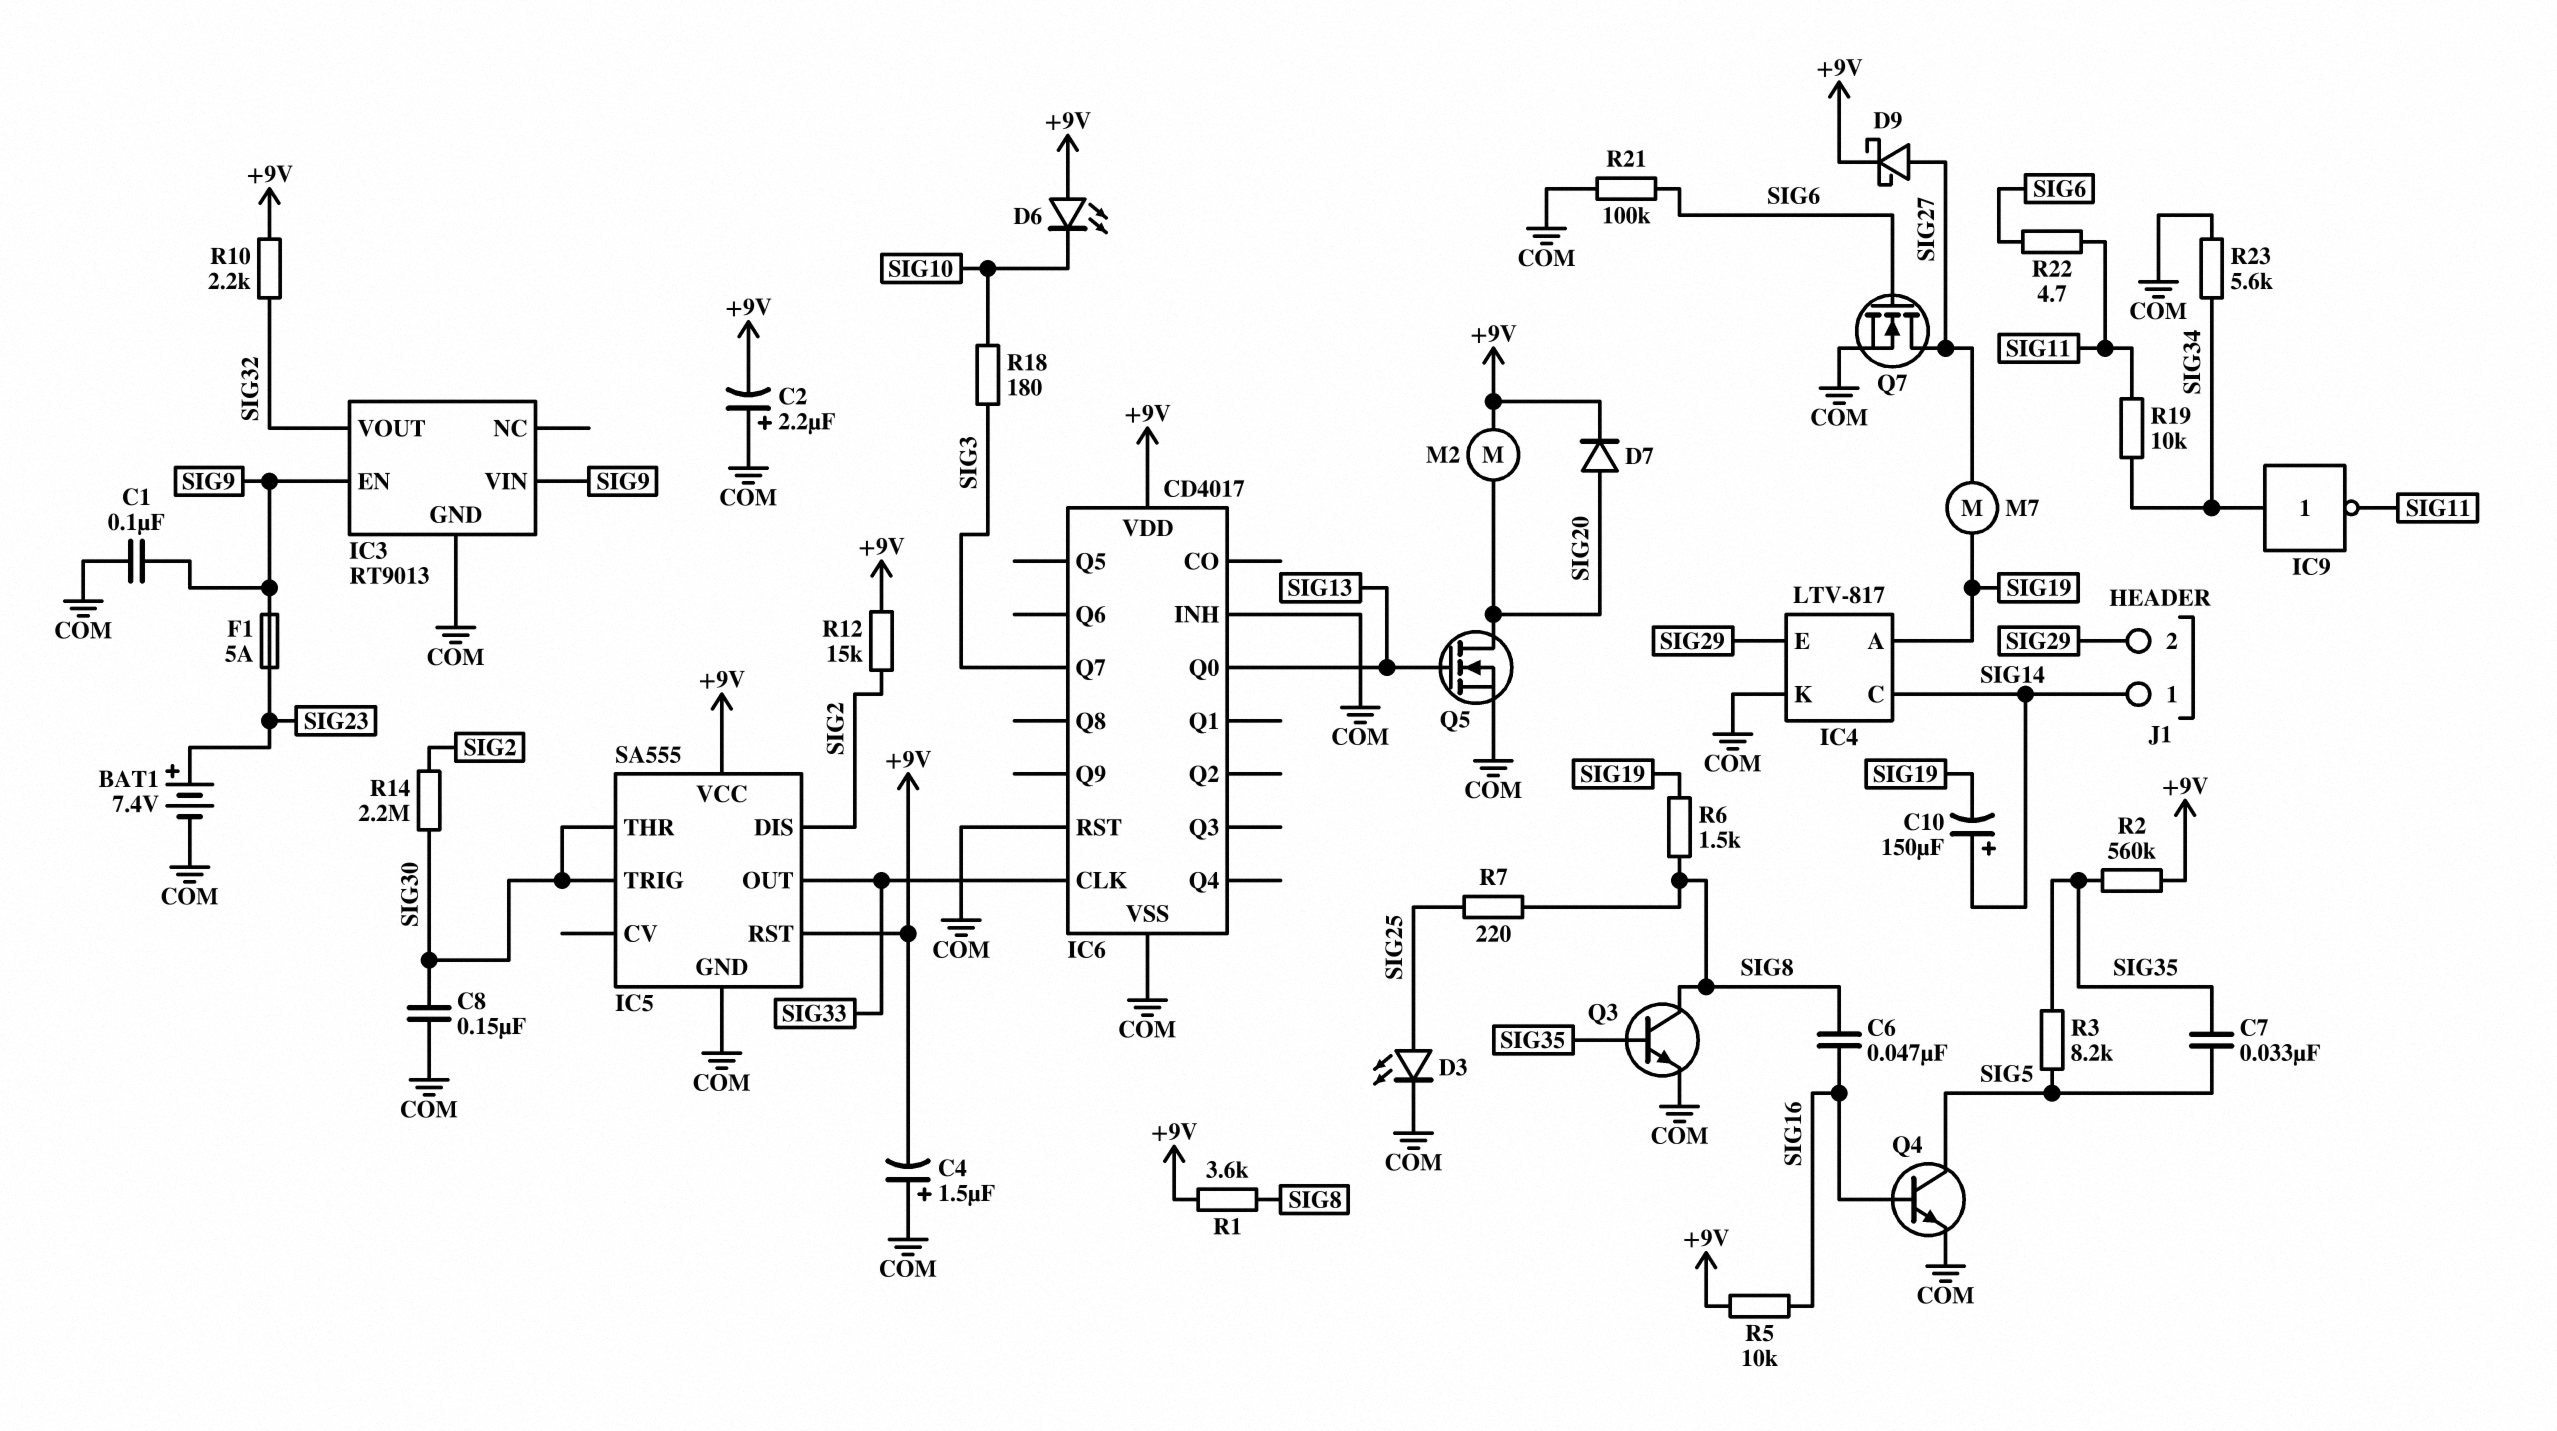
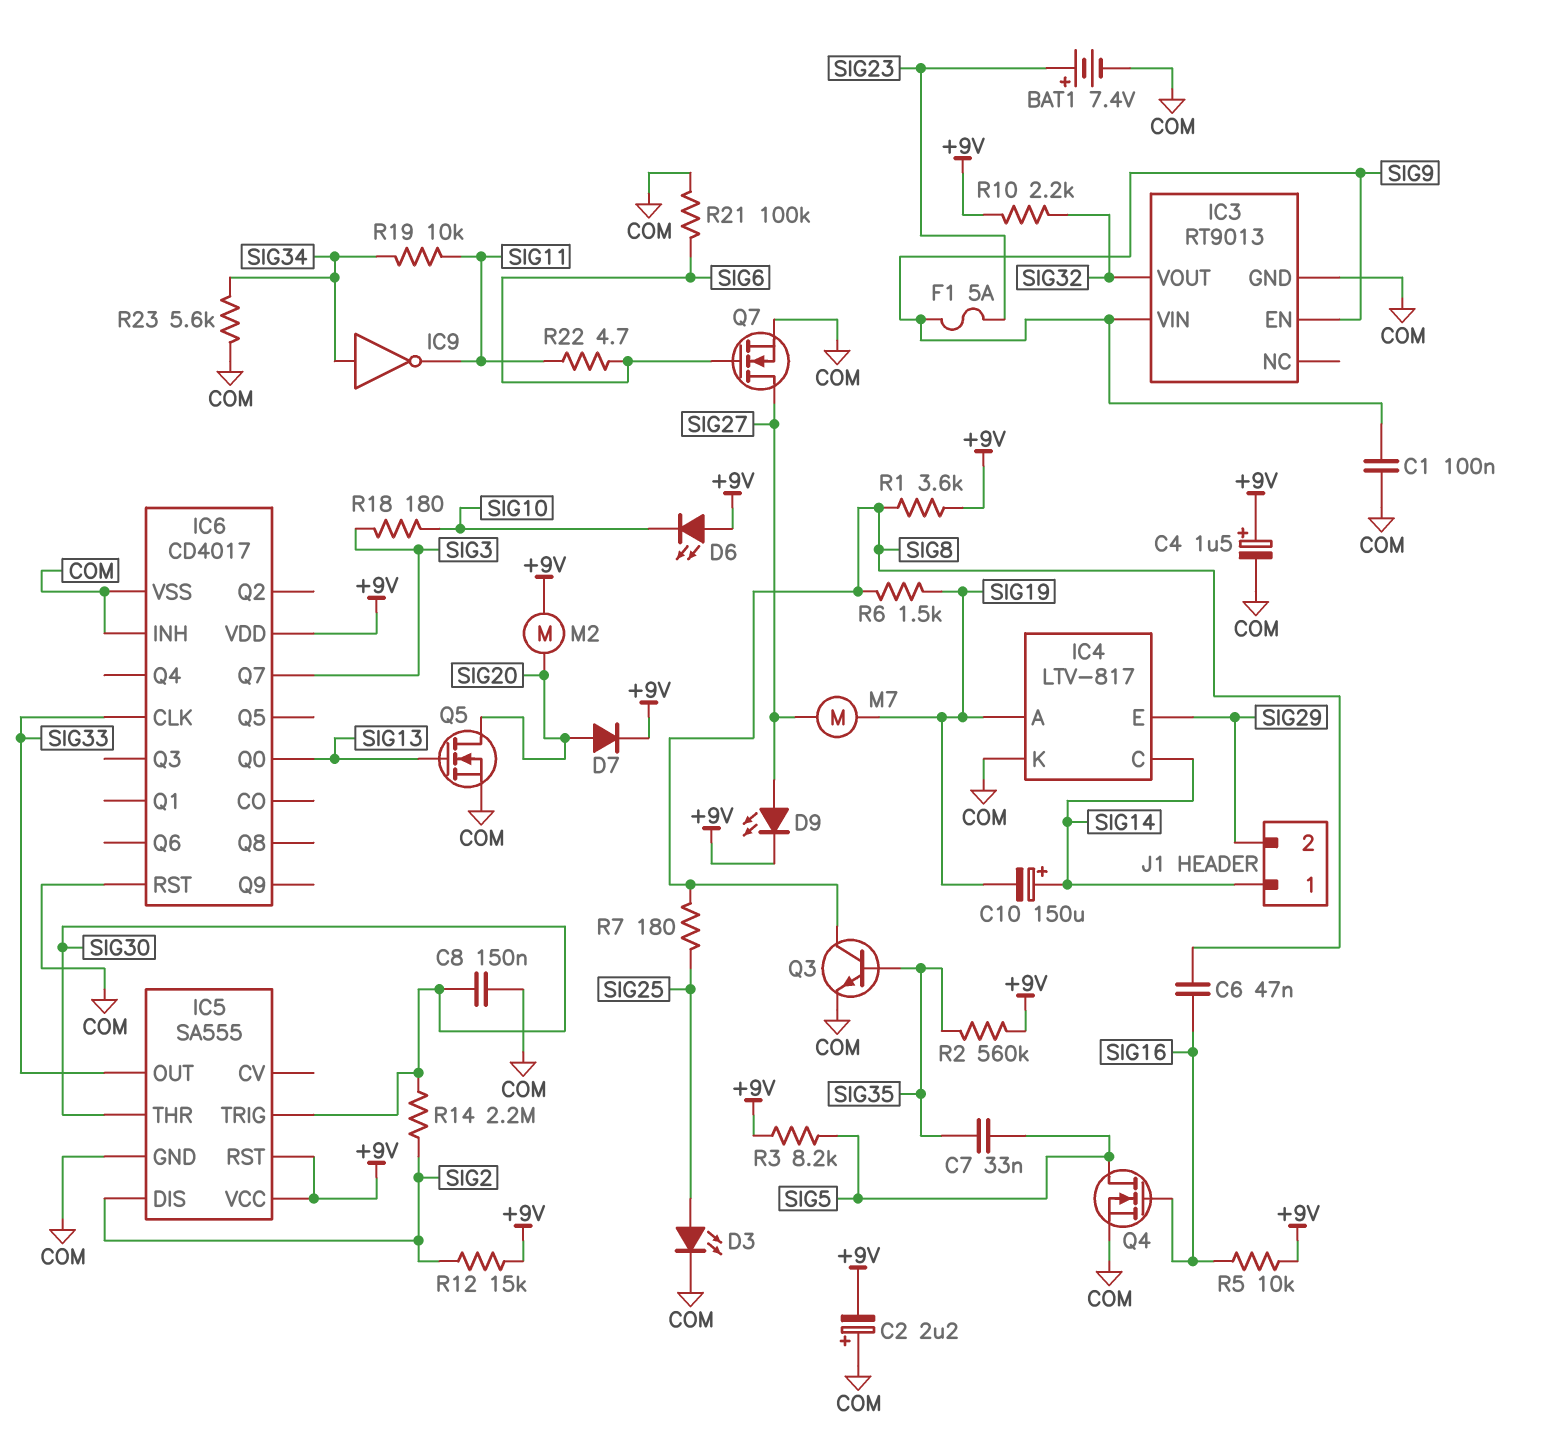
C4: 1.5uF (plus COM, minus +9V) -> 1.5uF (plus +9V, minus COM)
D9: schottky (A SIG27, K +9V) -> LED (A SIG27, K +9V)
Q4: NPN (B SIG16, C SIG5, E COM) -> NMOS (G SIG16, D SIG5, S COM)
R3: 8.2k (SIG5, SIG35) -> 8.2k (+9V, SIG5)
R7: 220 (SIG8, SIG25) -> 180 (SIG8, SIG25)

